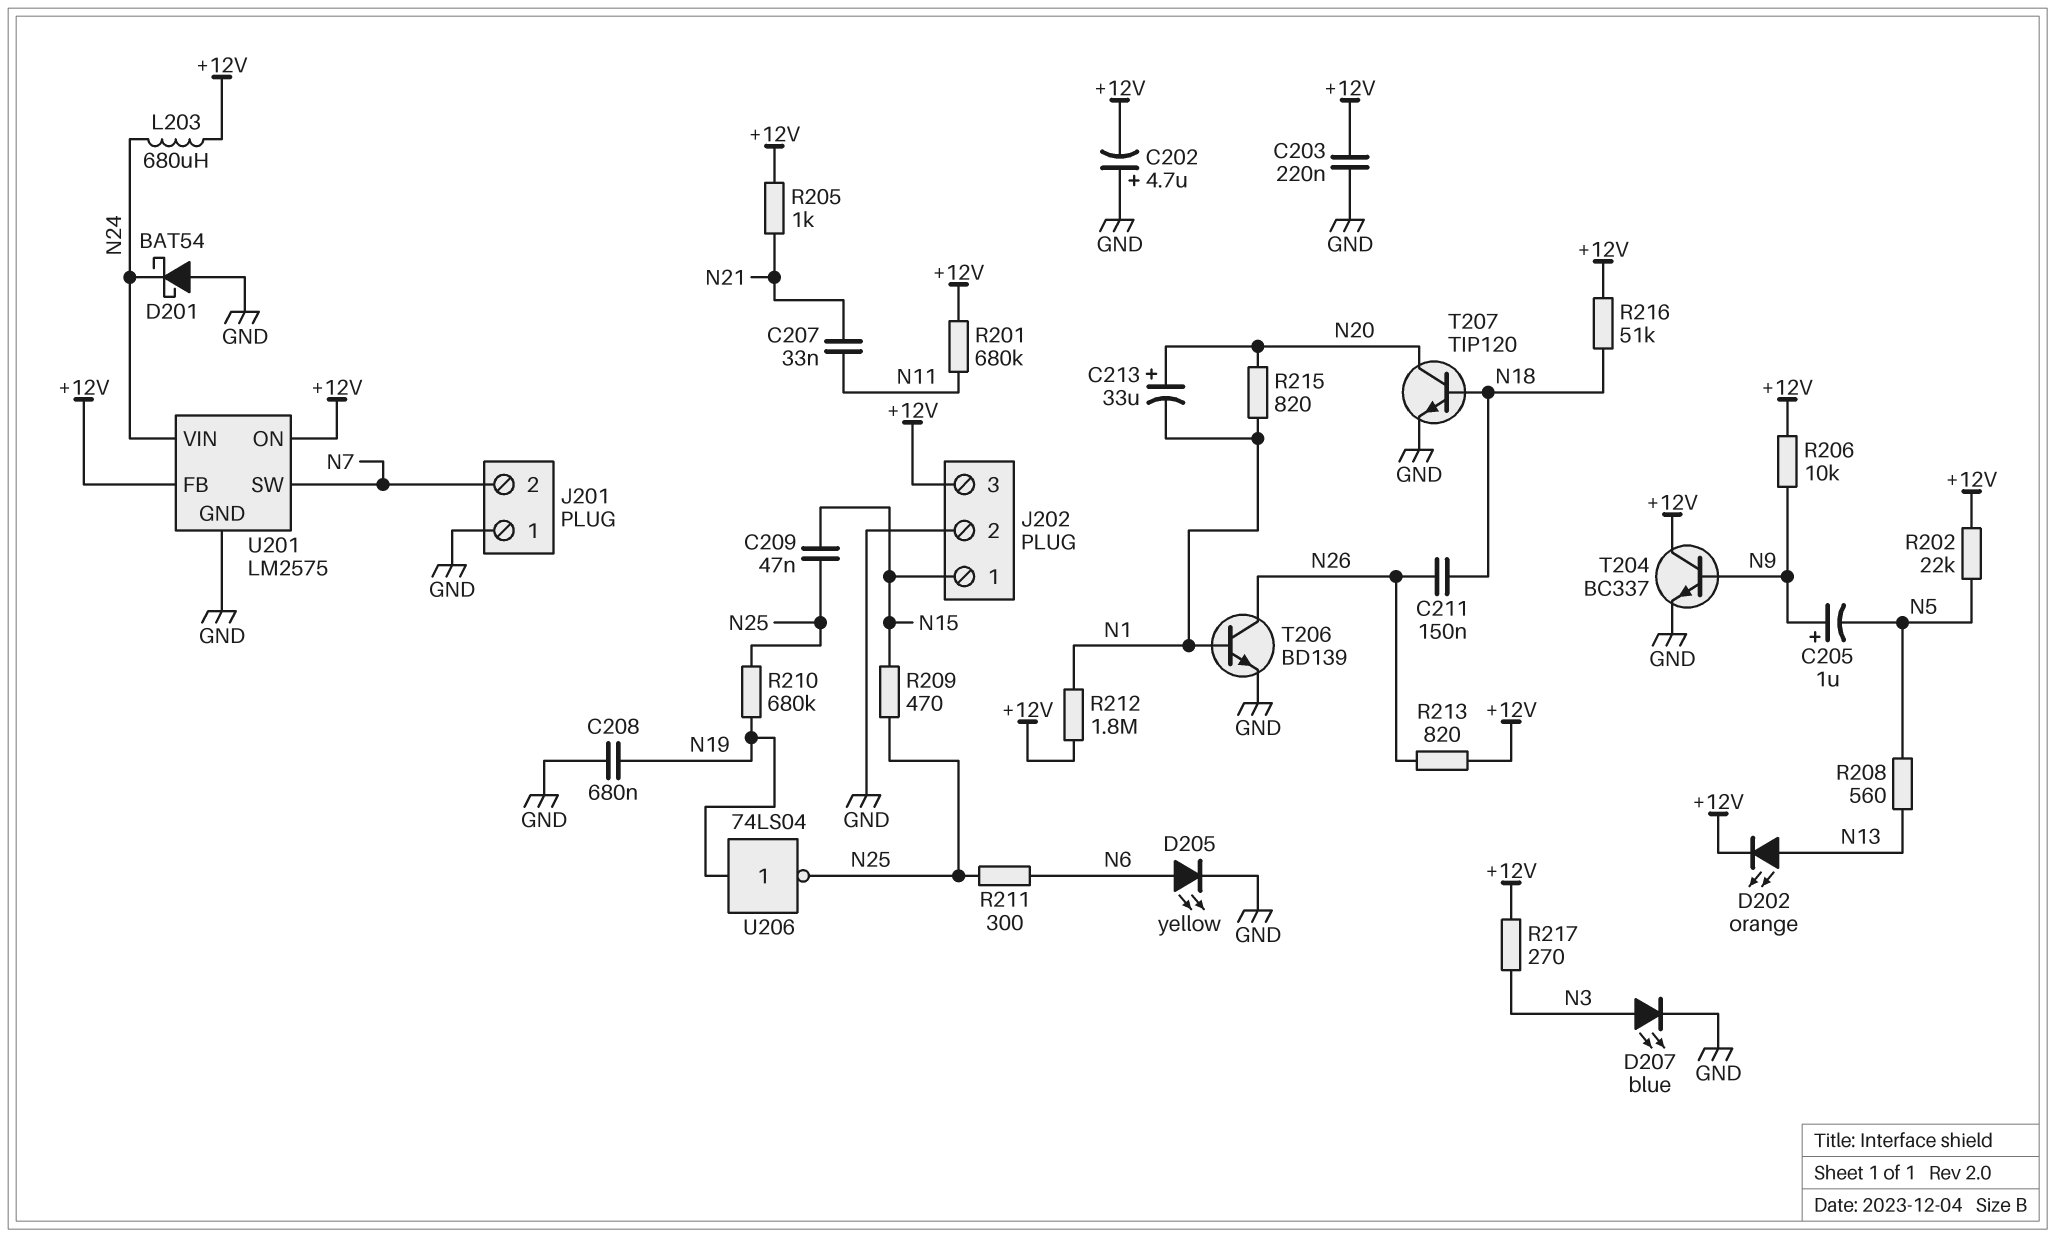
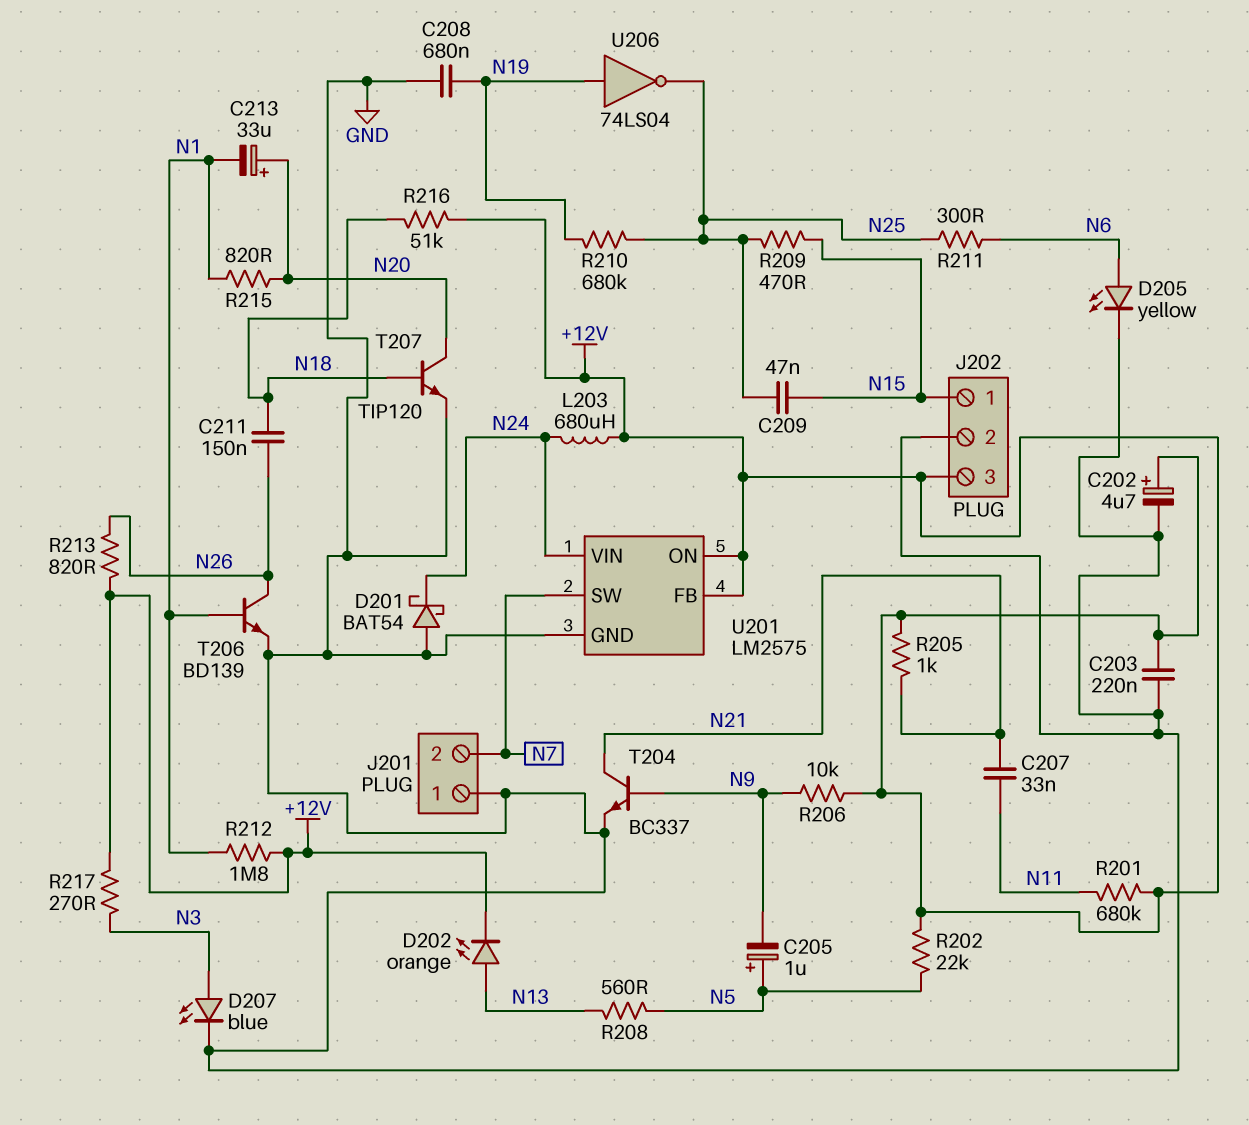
C202: 4.7uF (plus GND, minus +12V) -> 4.7uF (plus +12V, minus GND)
C205: 1uF (plus N9, minus N5) -> 1uF (plus N5, minus N9)
T204: NPN BC337 (B N9, C +12V, E GND) -> NPN BC337 (B N9, C N21, E GND)

